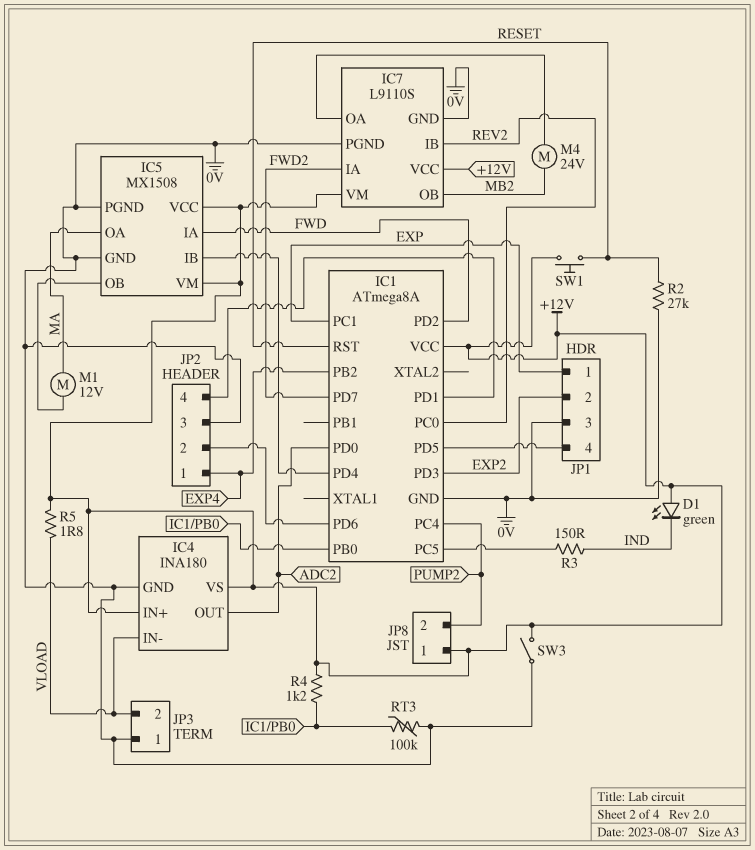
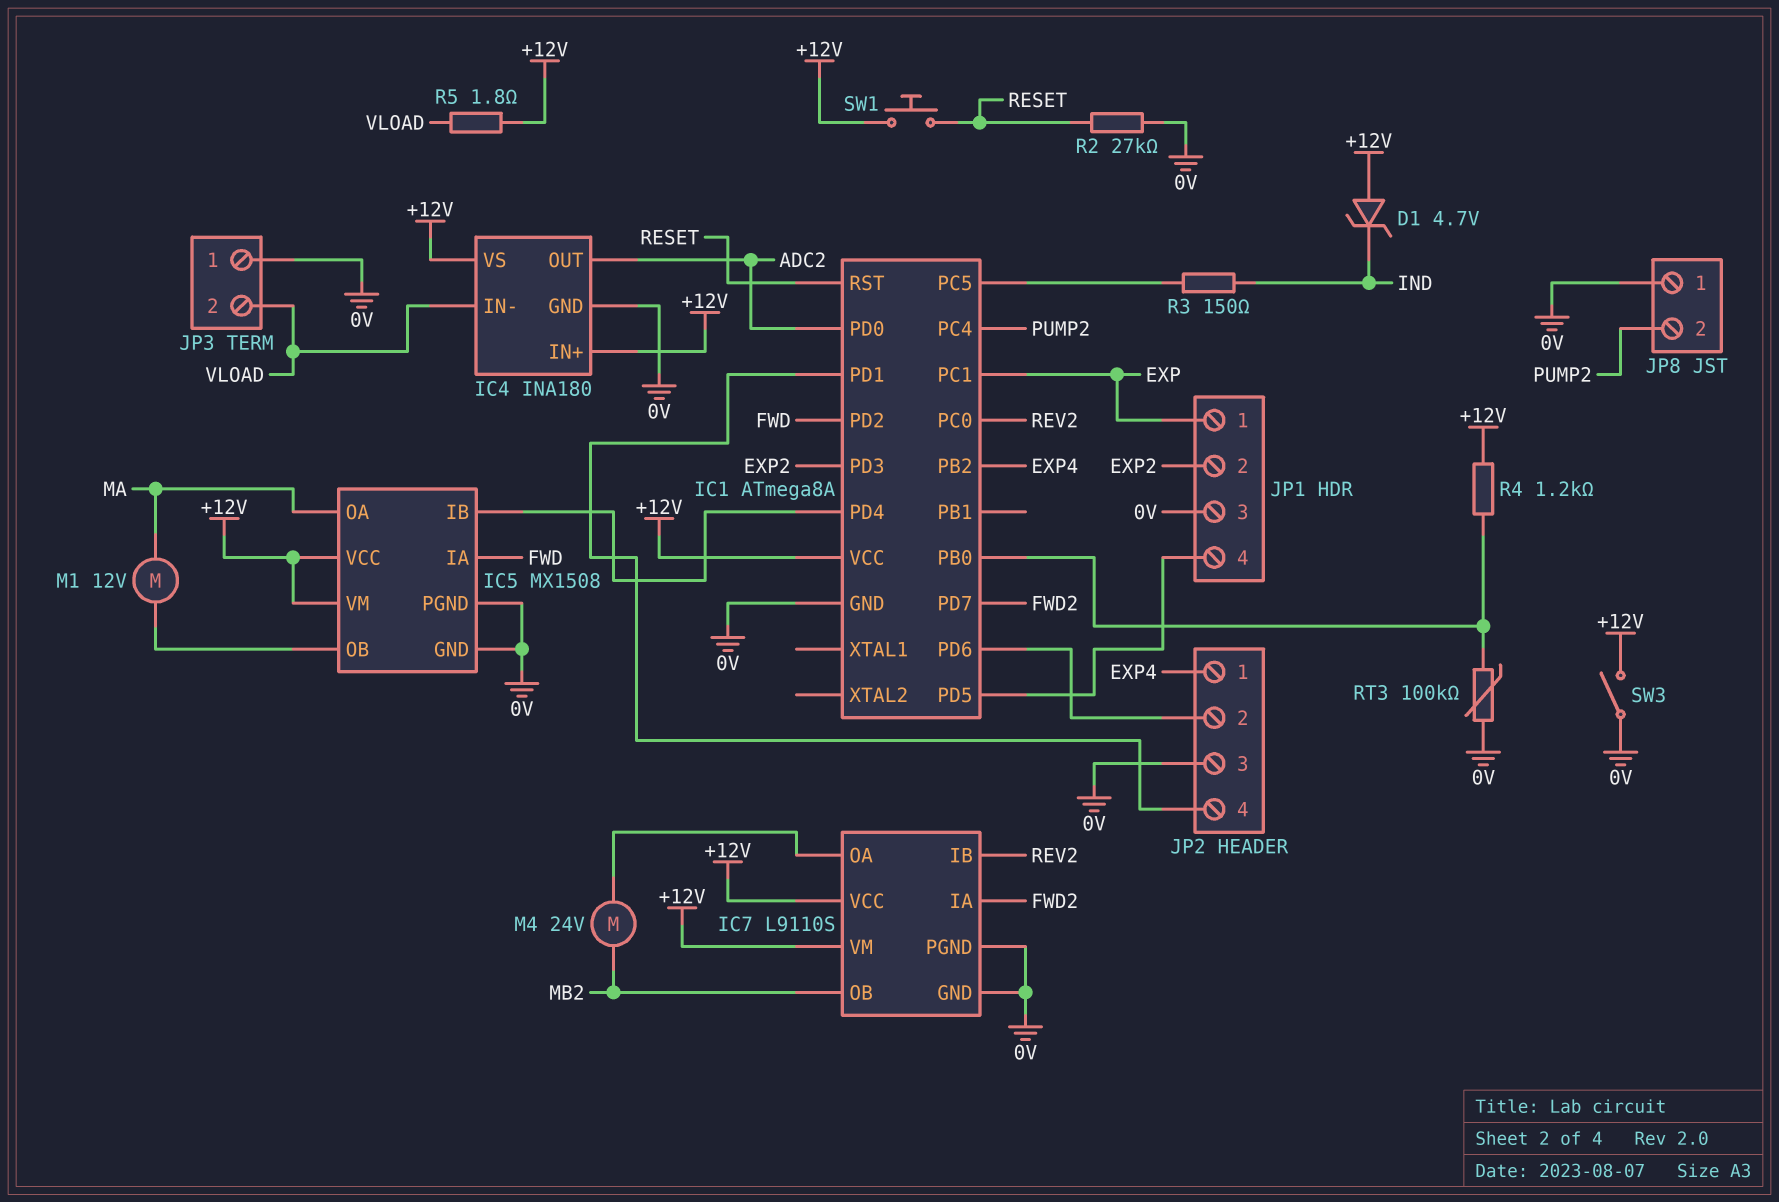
D1: LED green (A +12V, K IND) -> zener 4.7V (A +12V, K IND)
JP8 pin 1: +12V -> 0V

